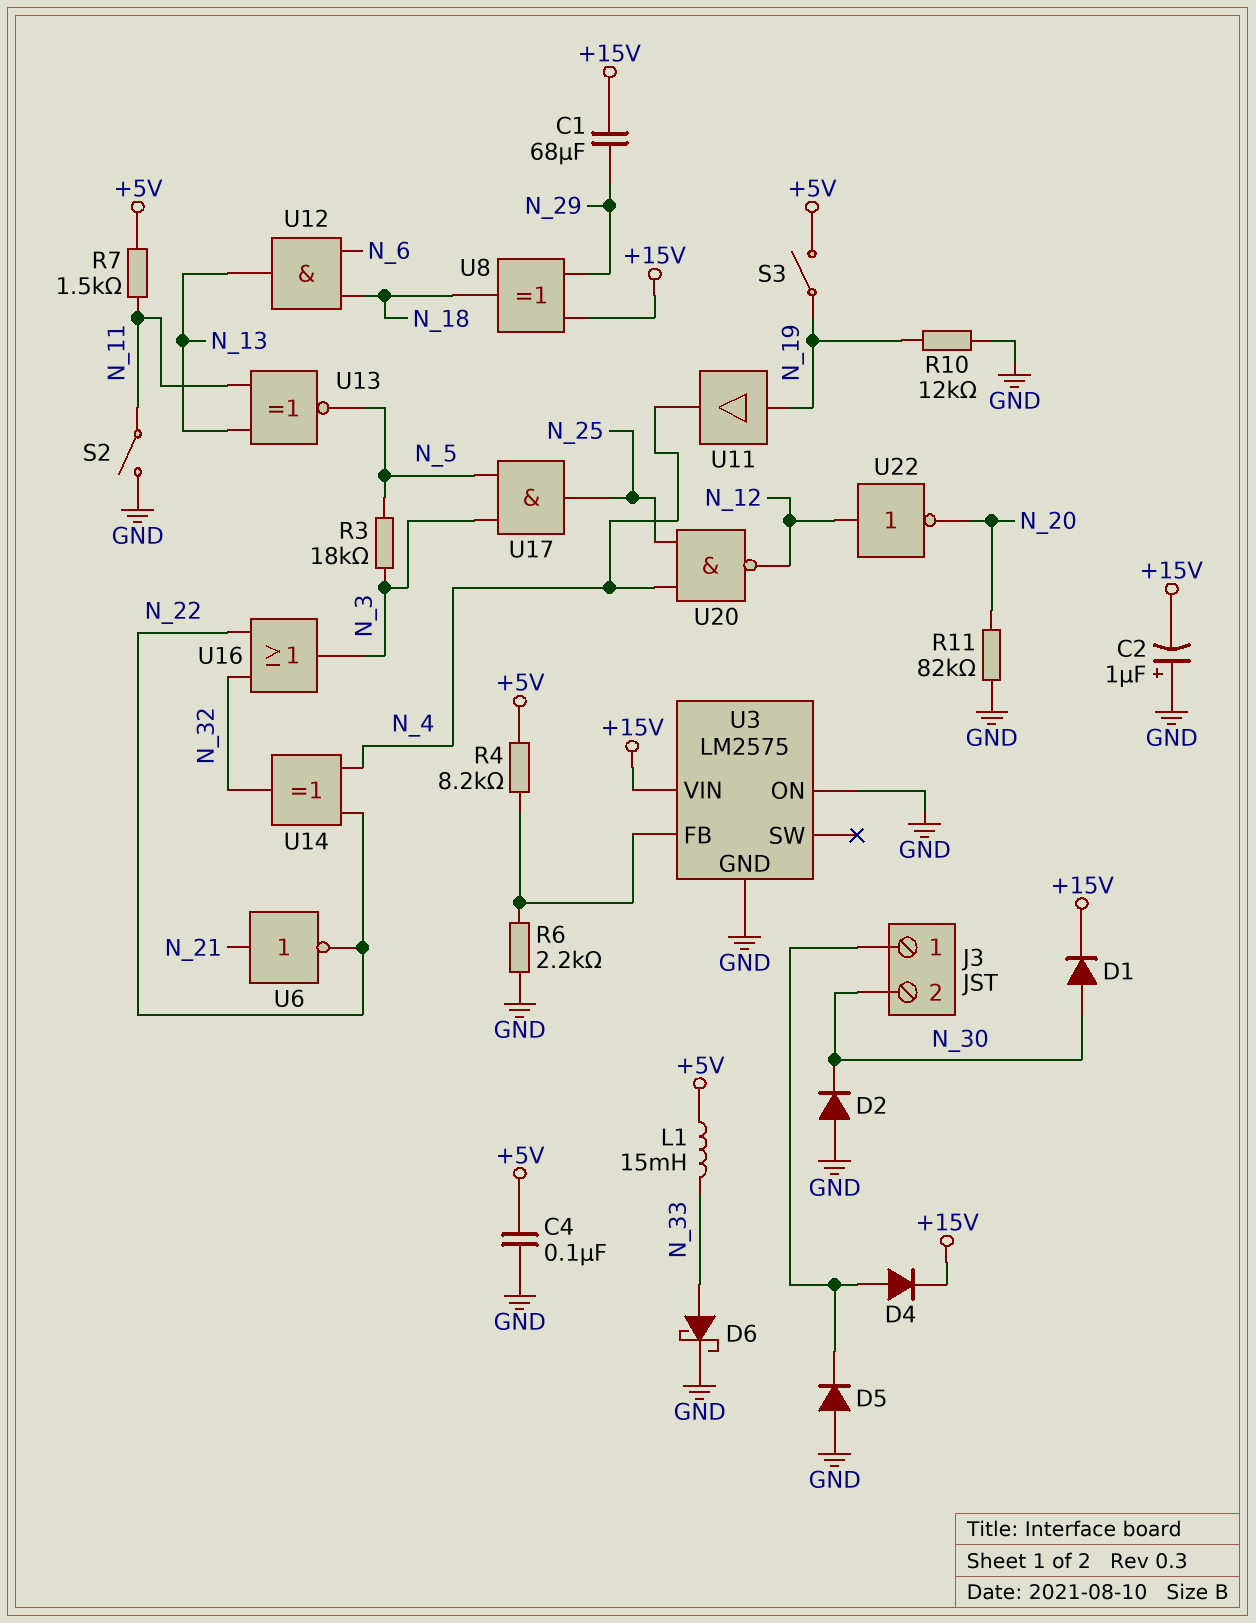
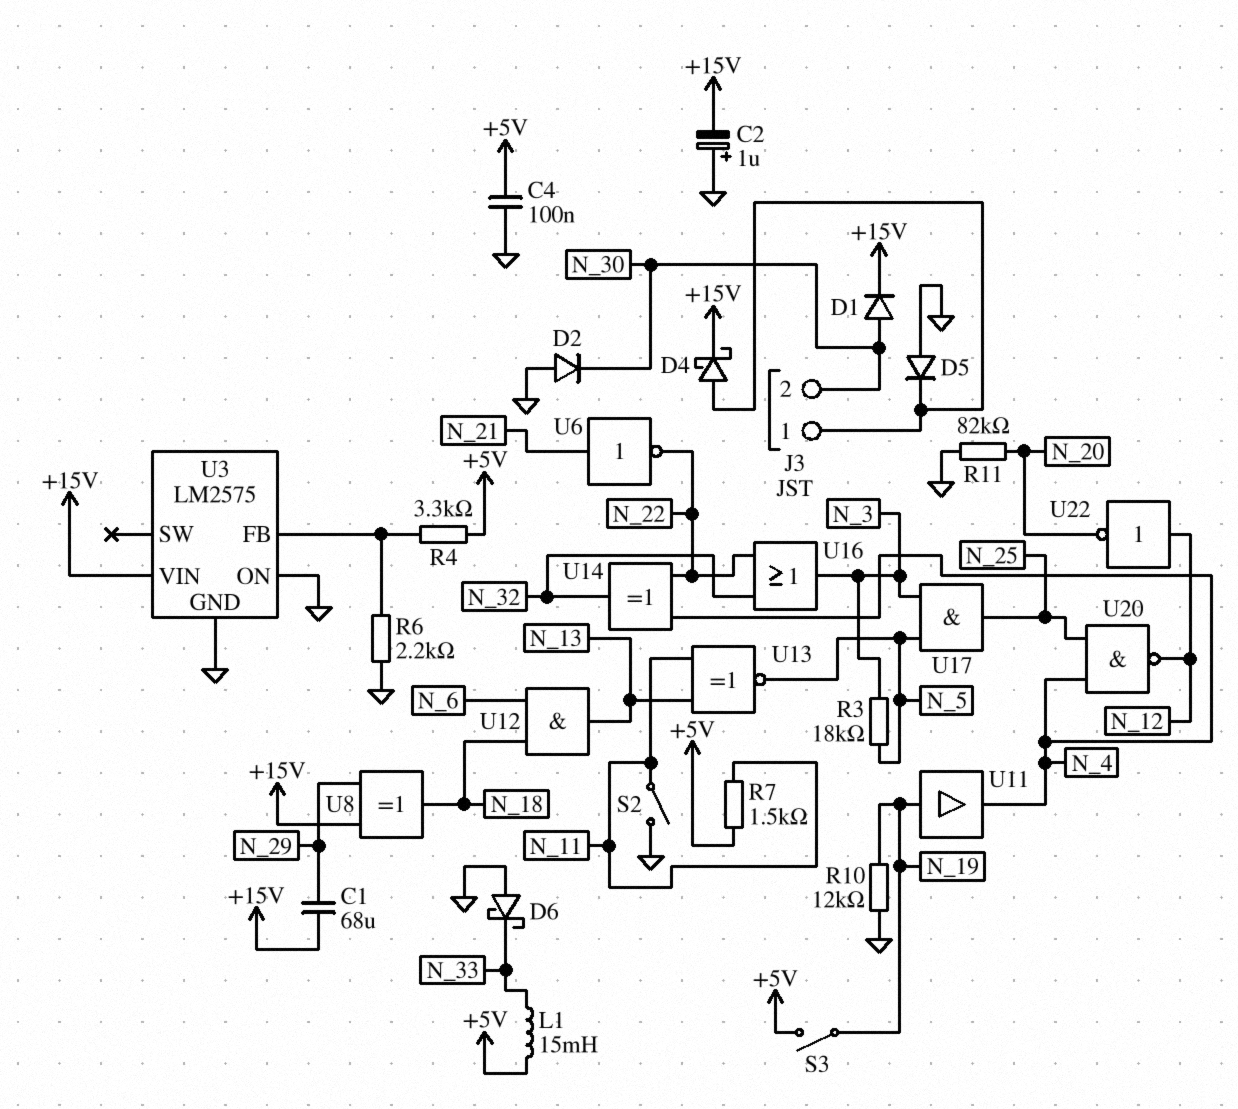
D4: diode (A J3/1, K +15V) -> schottky (A J3/1, K +15V)
D6: schottky (A N_33, K GND) -> schottky (A GND, K N_33)
R4: 8.2k (+5V, U3/FB) -> 3.3k (+5V, U3/FB)

